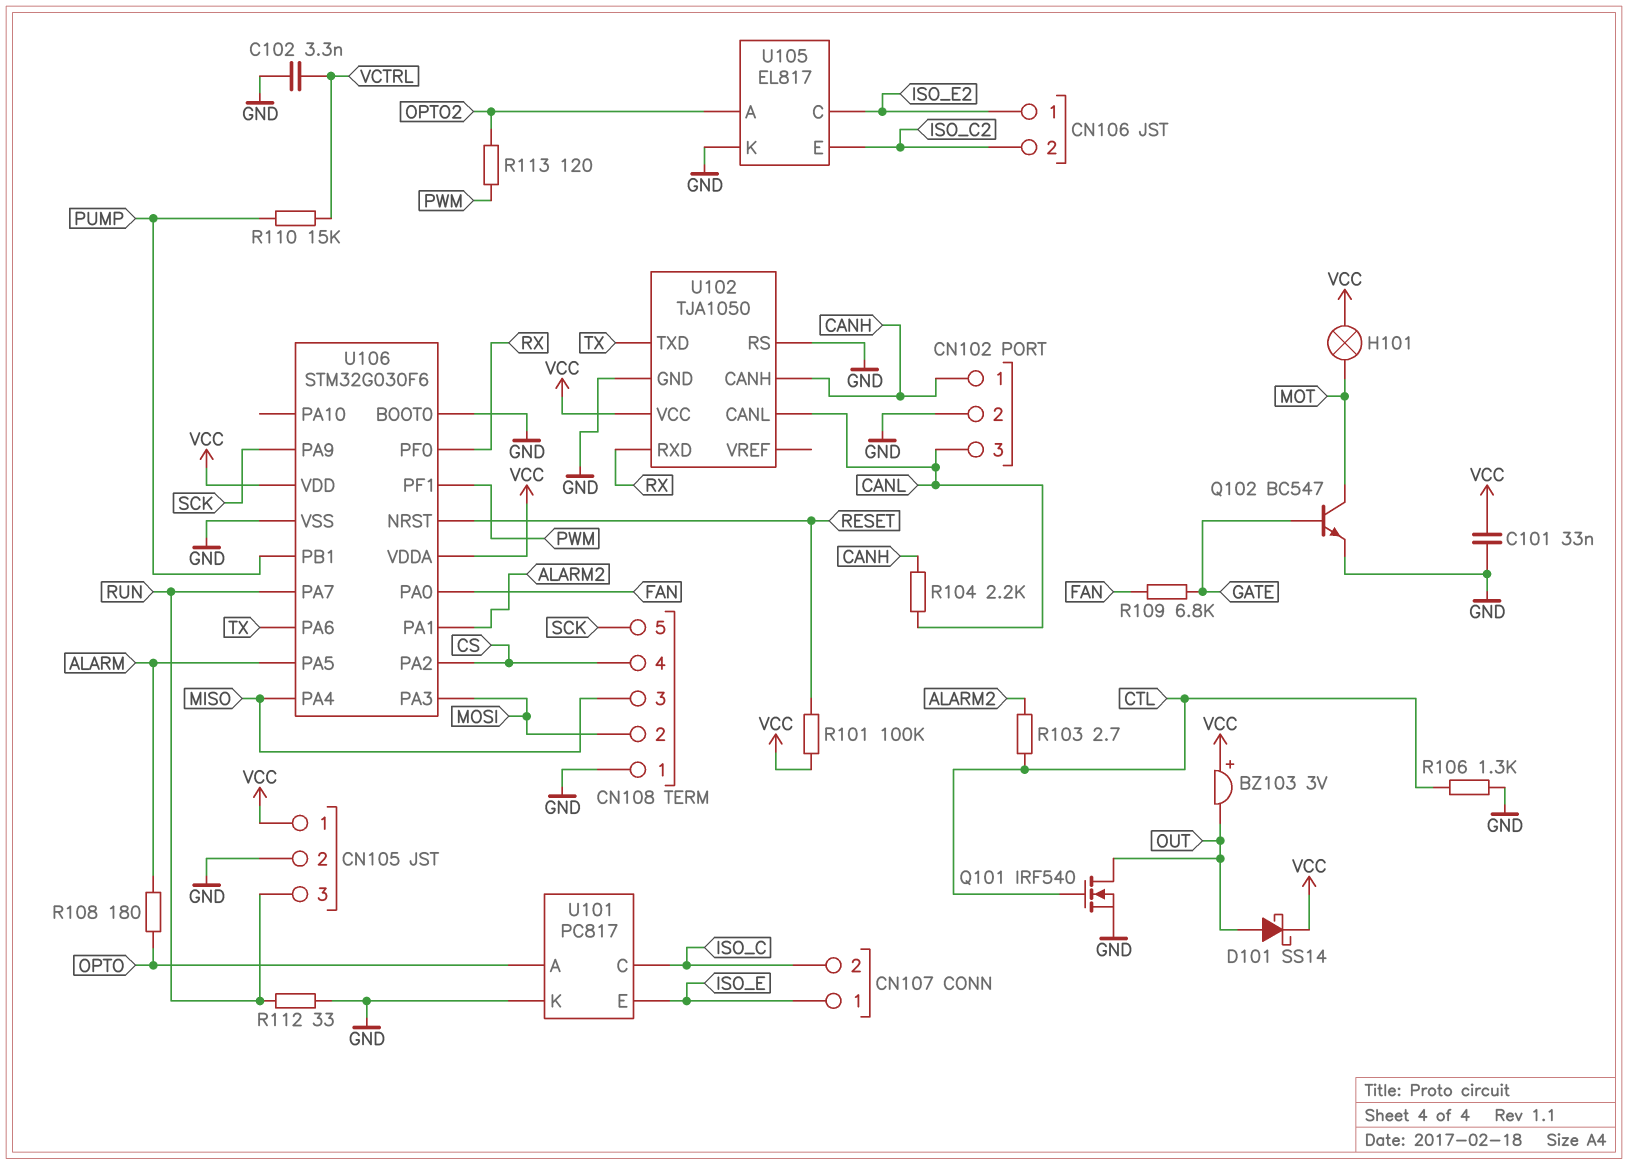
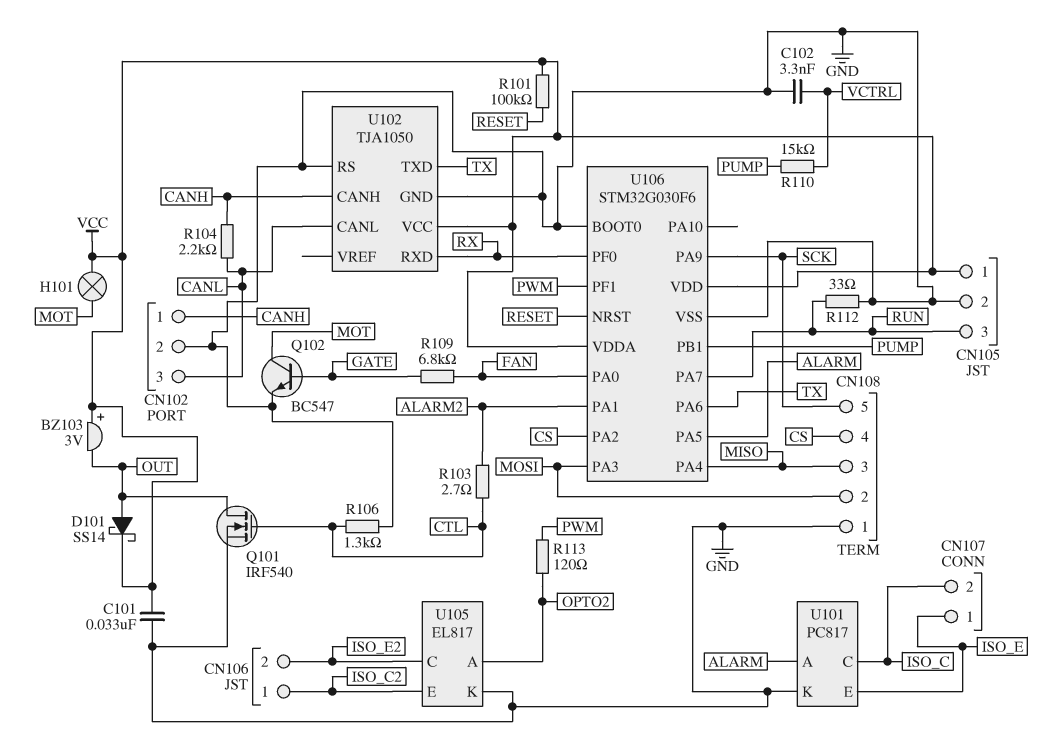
CN106 pin 1: ISO_E2 -> ISO_C2
CN106 pin 2: ISO_C2 -> ISO_E2
R108: 180 (ALARM, OPTO) -> none
U101 pin A: OPTO -> ALARM

